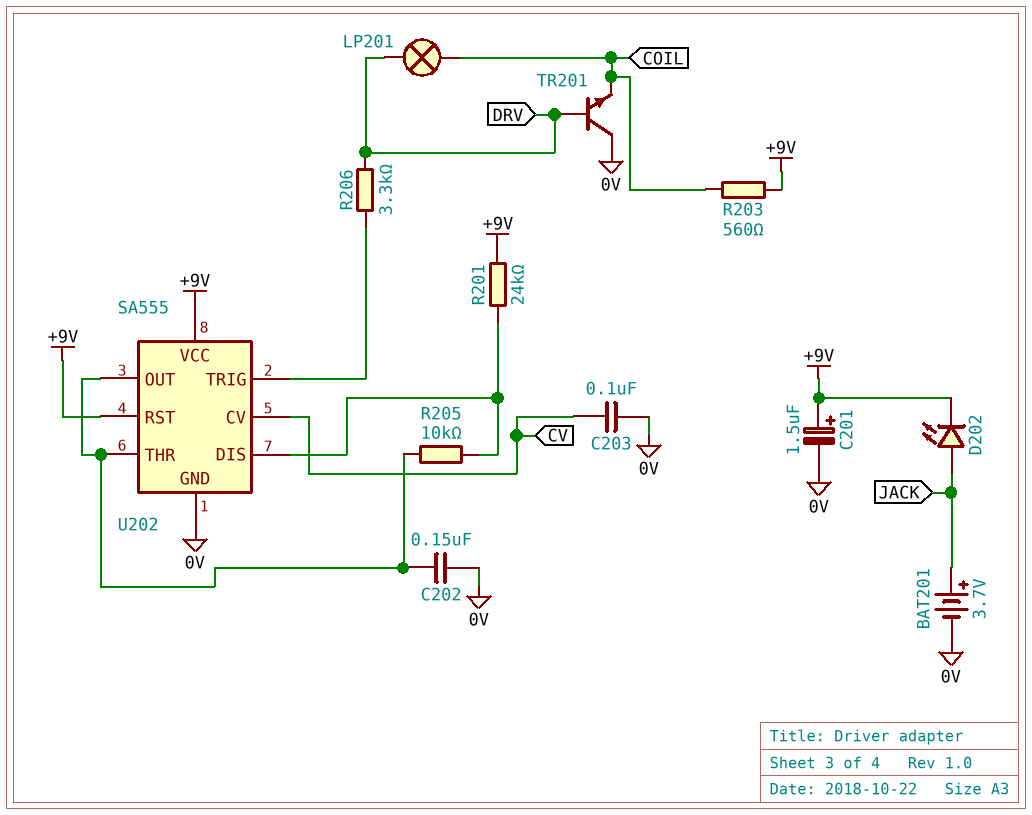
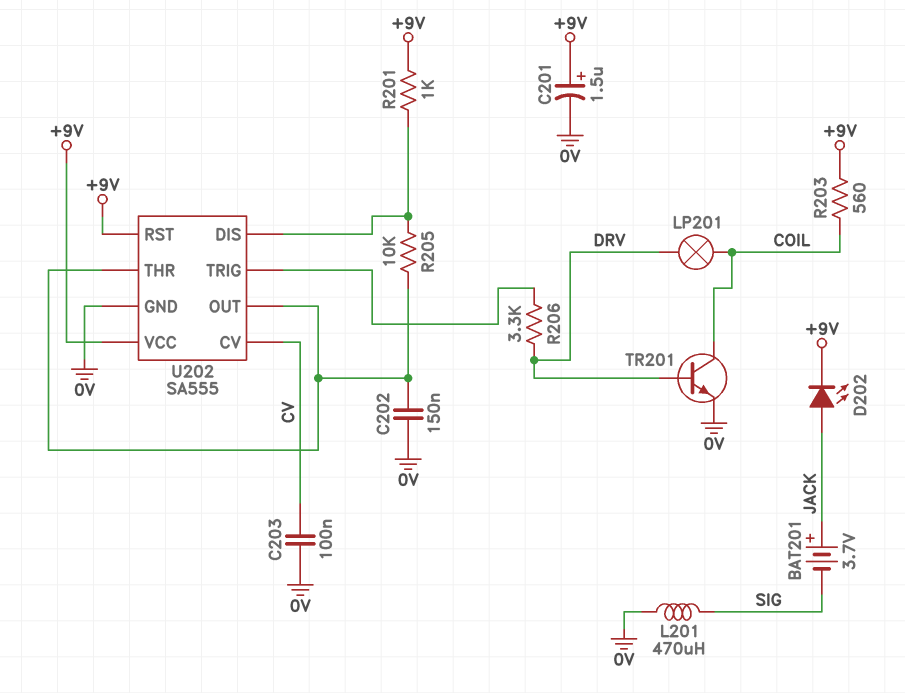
BAT201: 3.7V (plus JACK, minus 0V) -> 3.7V (plus JACK, minus SIG)
L201: none -> 470uH (0V, SIG)
R201: 24k (+9V, U202/DIS) -> 1k (+9V, U202/DIS)
TR201: NPN (B DRV, C 0V, E COIL) -> NPN (B DRV, C COIL, E 0V)

